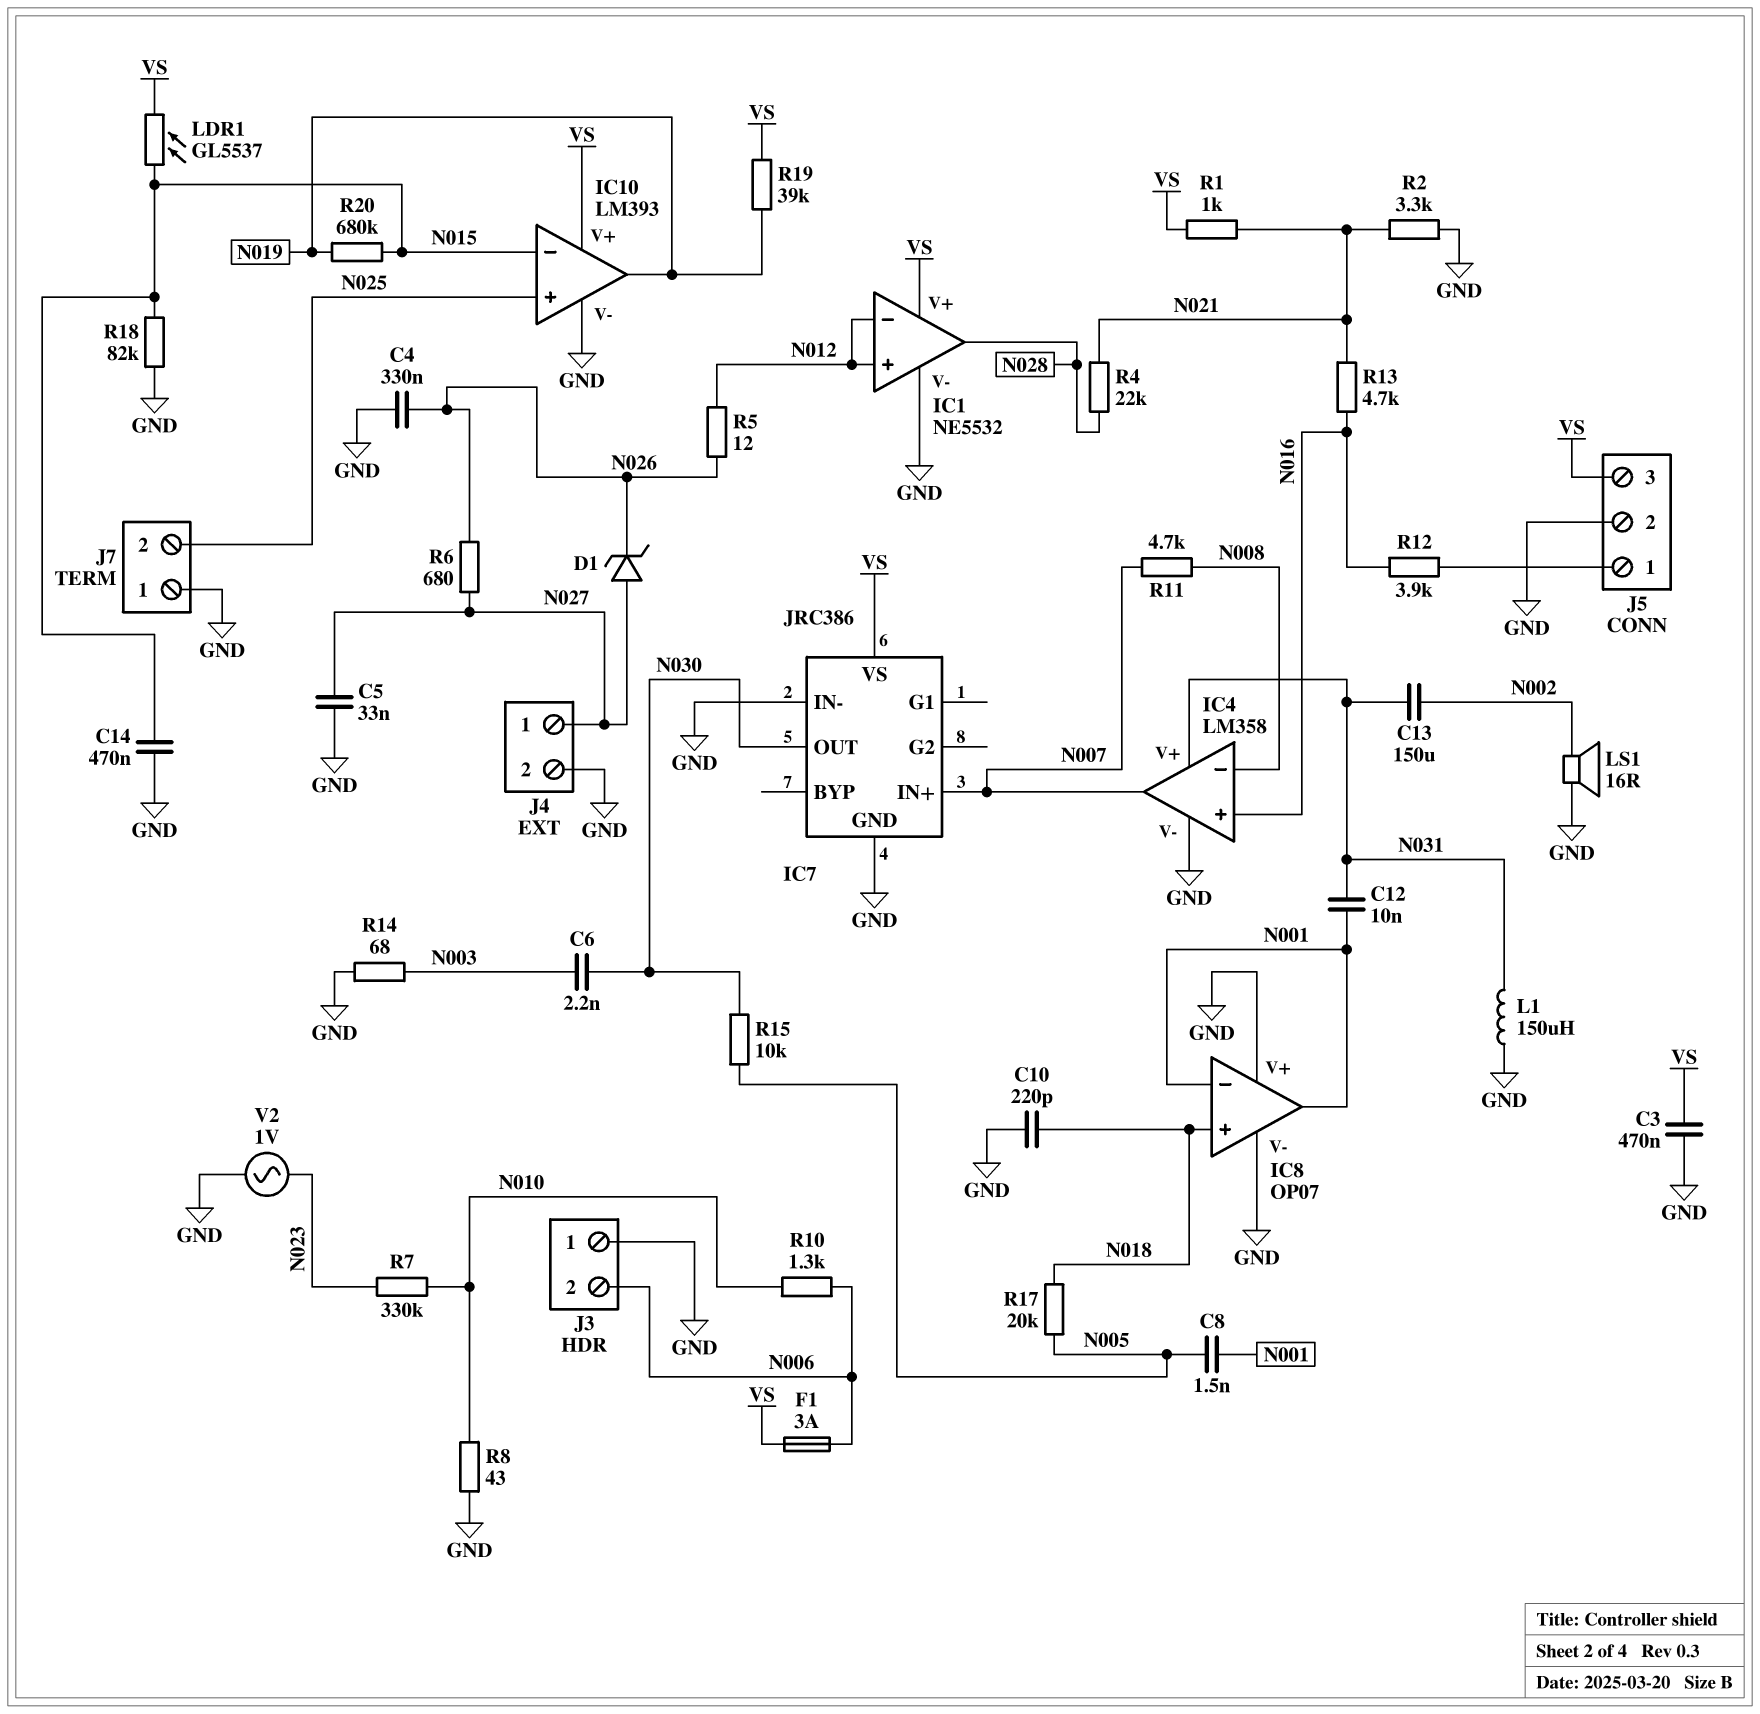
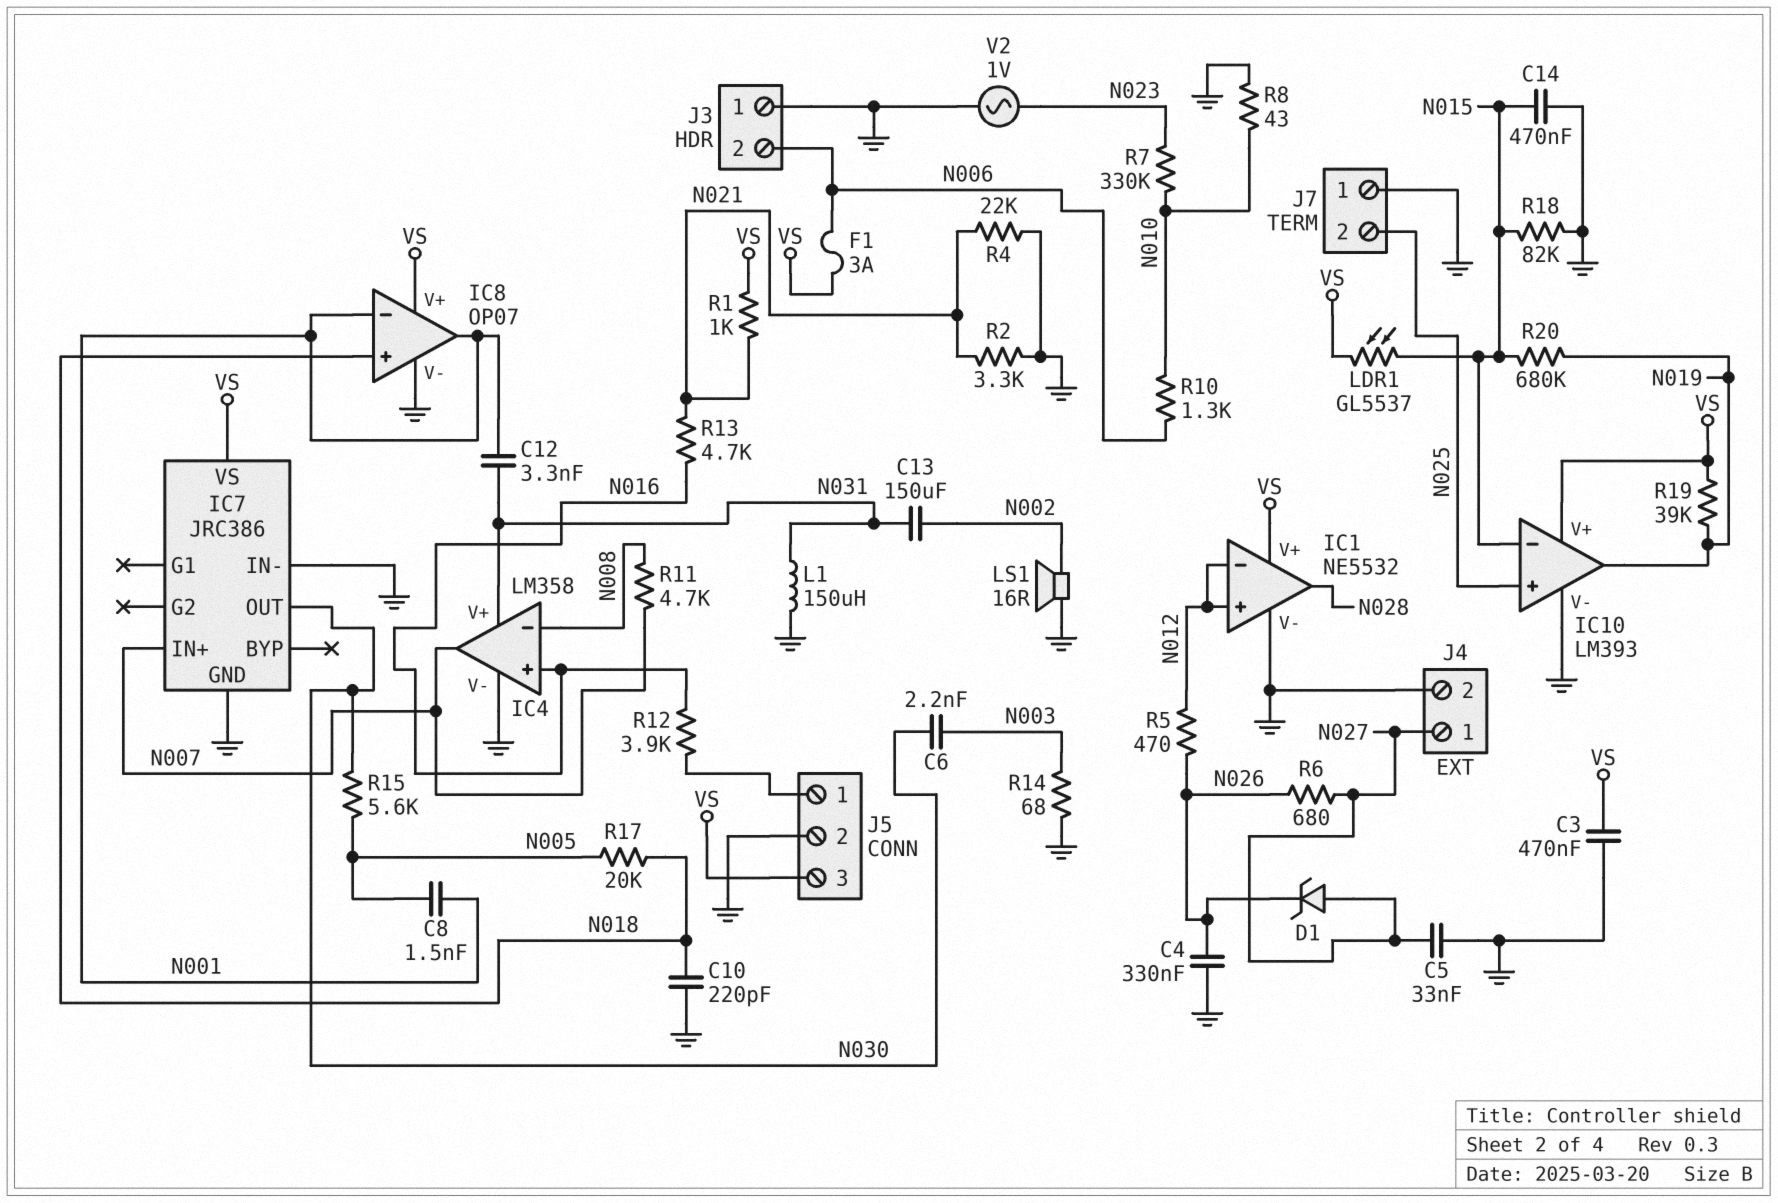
C12: 10nF (N001, N031) -> 3.3nF (N001, N031)
IC8 pin V+: GND -> VS
R4: 22k (N021, N028) -> 22k (GND, N021)
R5: 12 (N012, N026) -> 470 (N012, N026)
R15: 10k (N005, N030) -> 5.6k (N005, N030)

